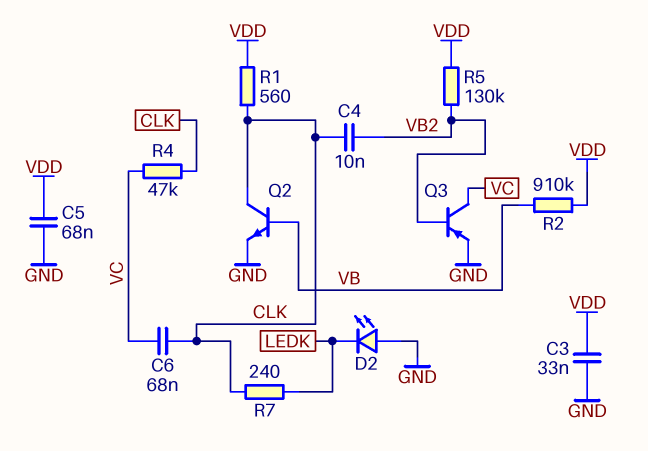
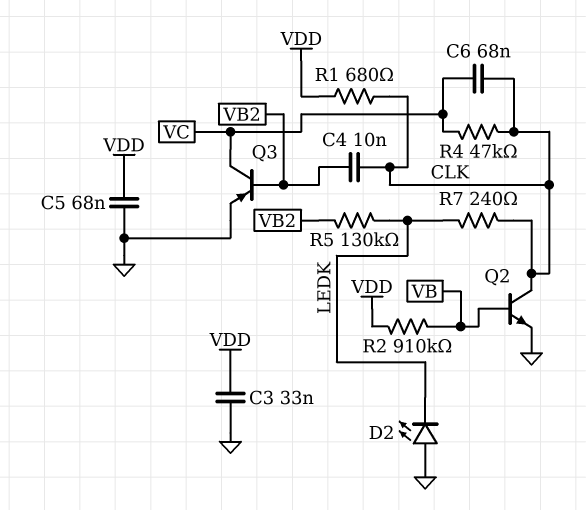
R1: 560 (CLK, VDD) -> 680 (CLK, VDD)
R5: 130k (VB2, VDD) -> 130k (LEDK, VB2)

